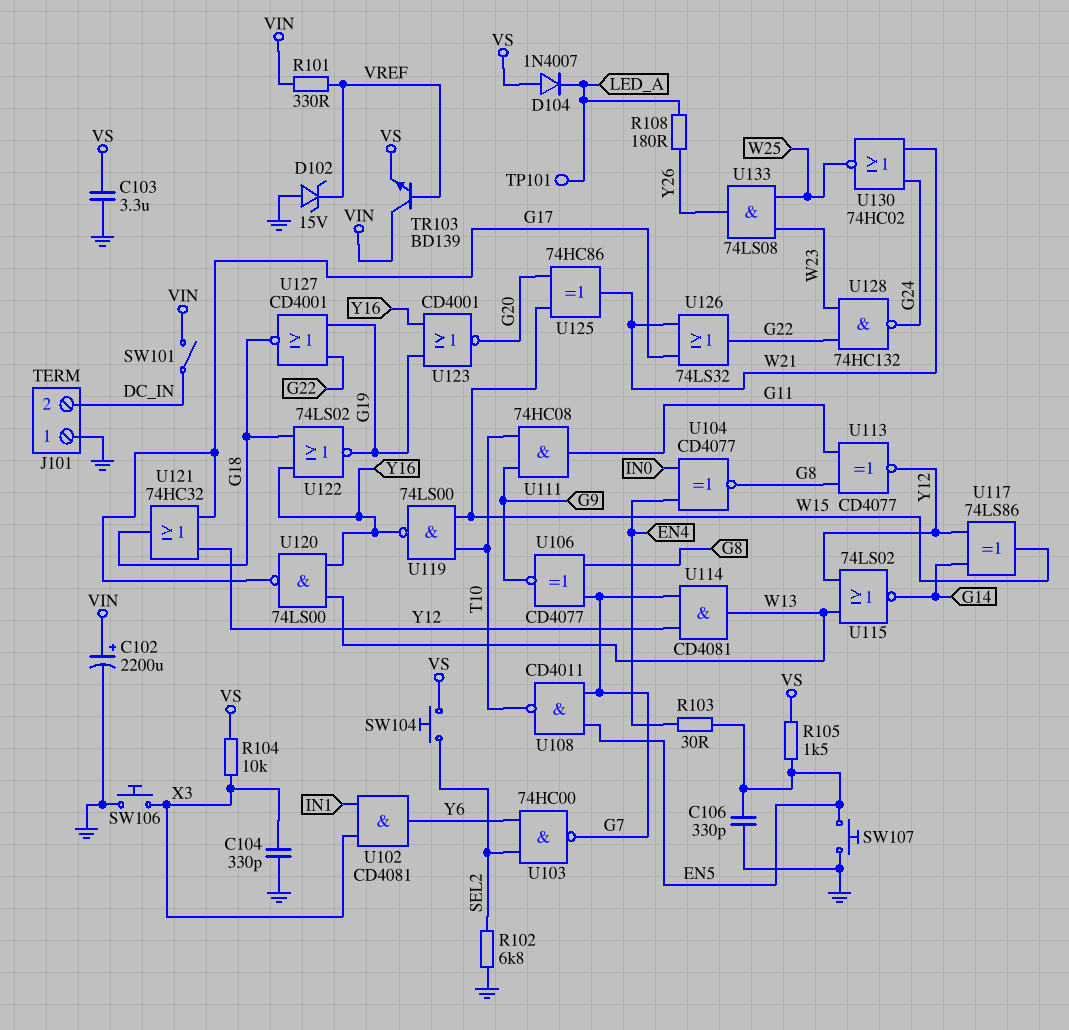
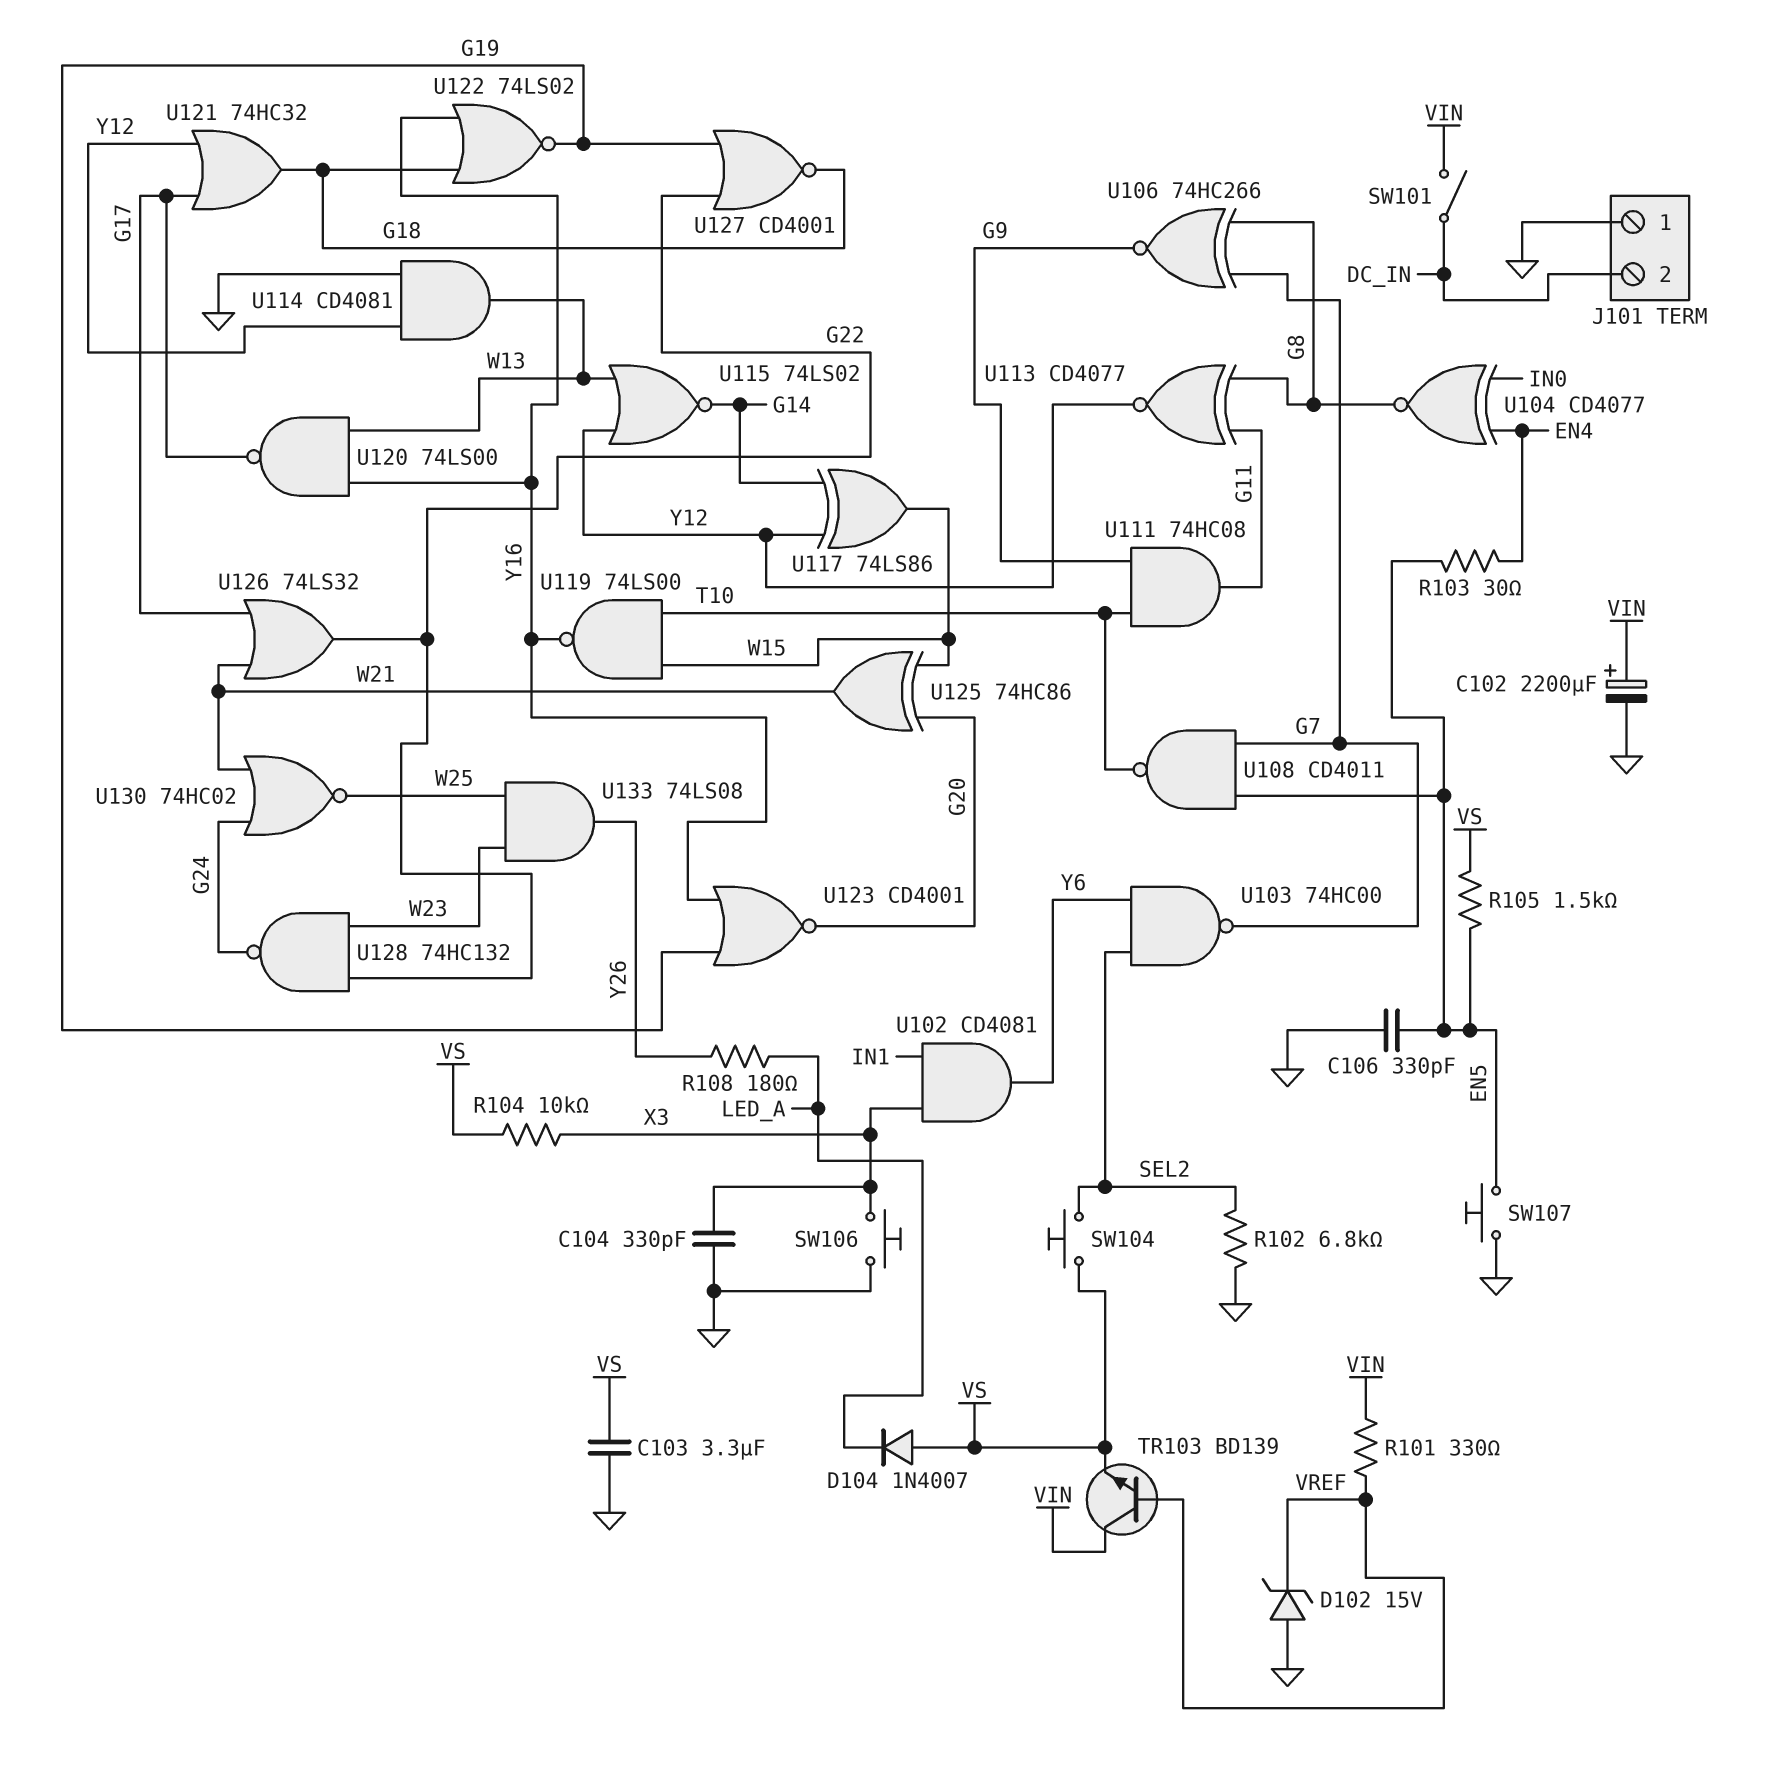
TP101: test point (LED_A) -> none
U106: XNOR CD4077 (in G7, in G8, out G9) -> XNOR 74HC266 (in G7, in G8, out G9)
U114: AND CD4081 (in G7, in Y12, out W13) -> AND CD4081 (in GND, in Y12, out W13)

